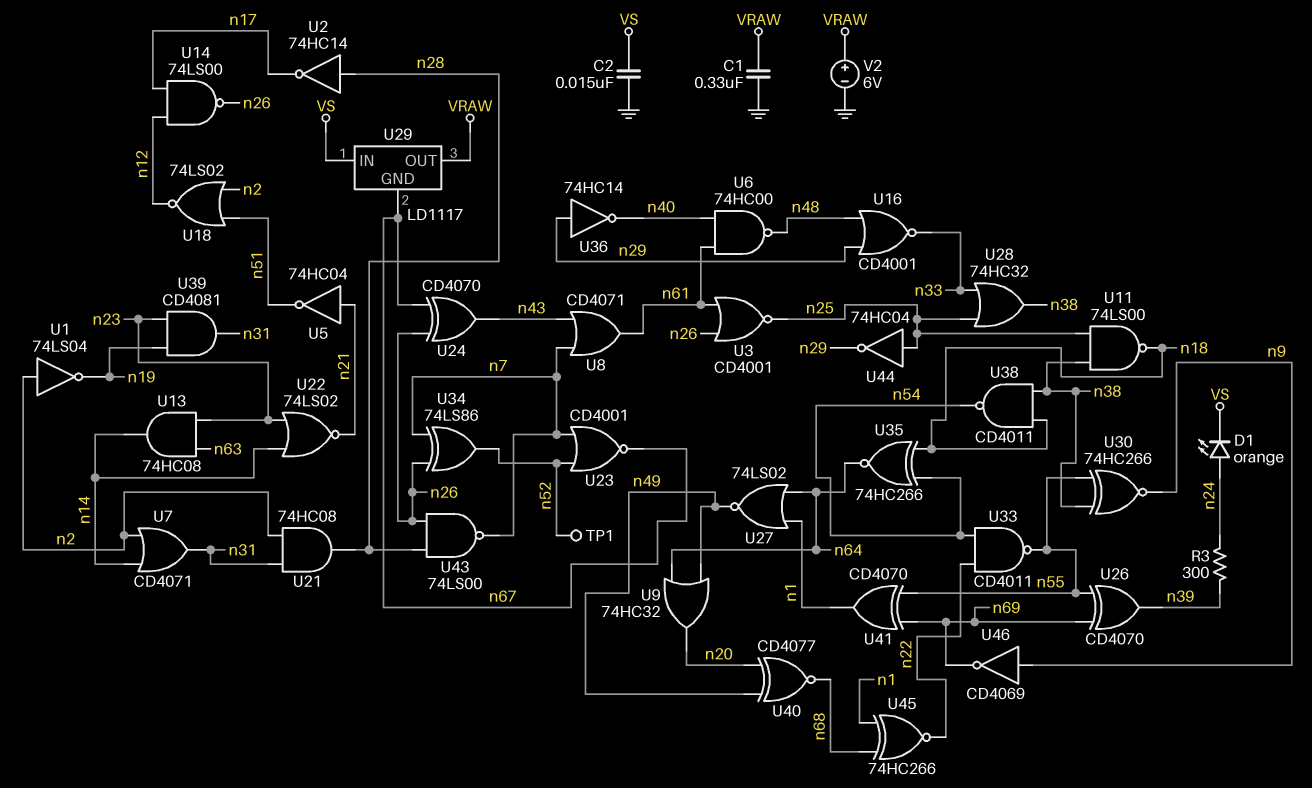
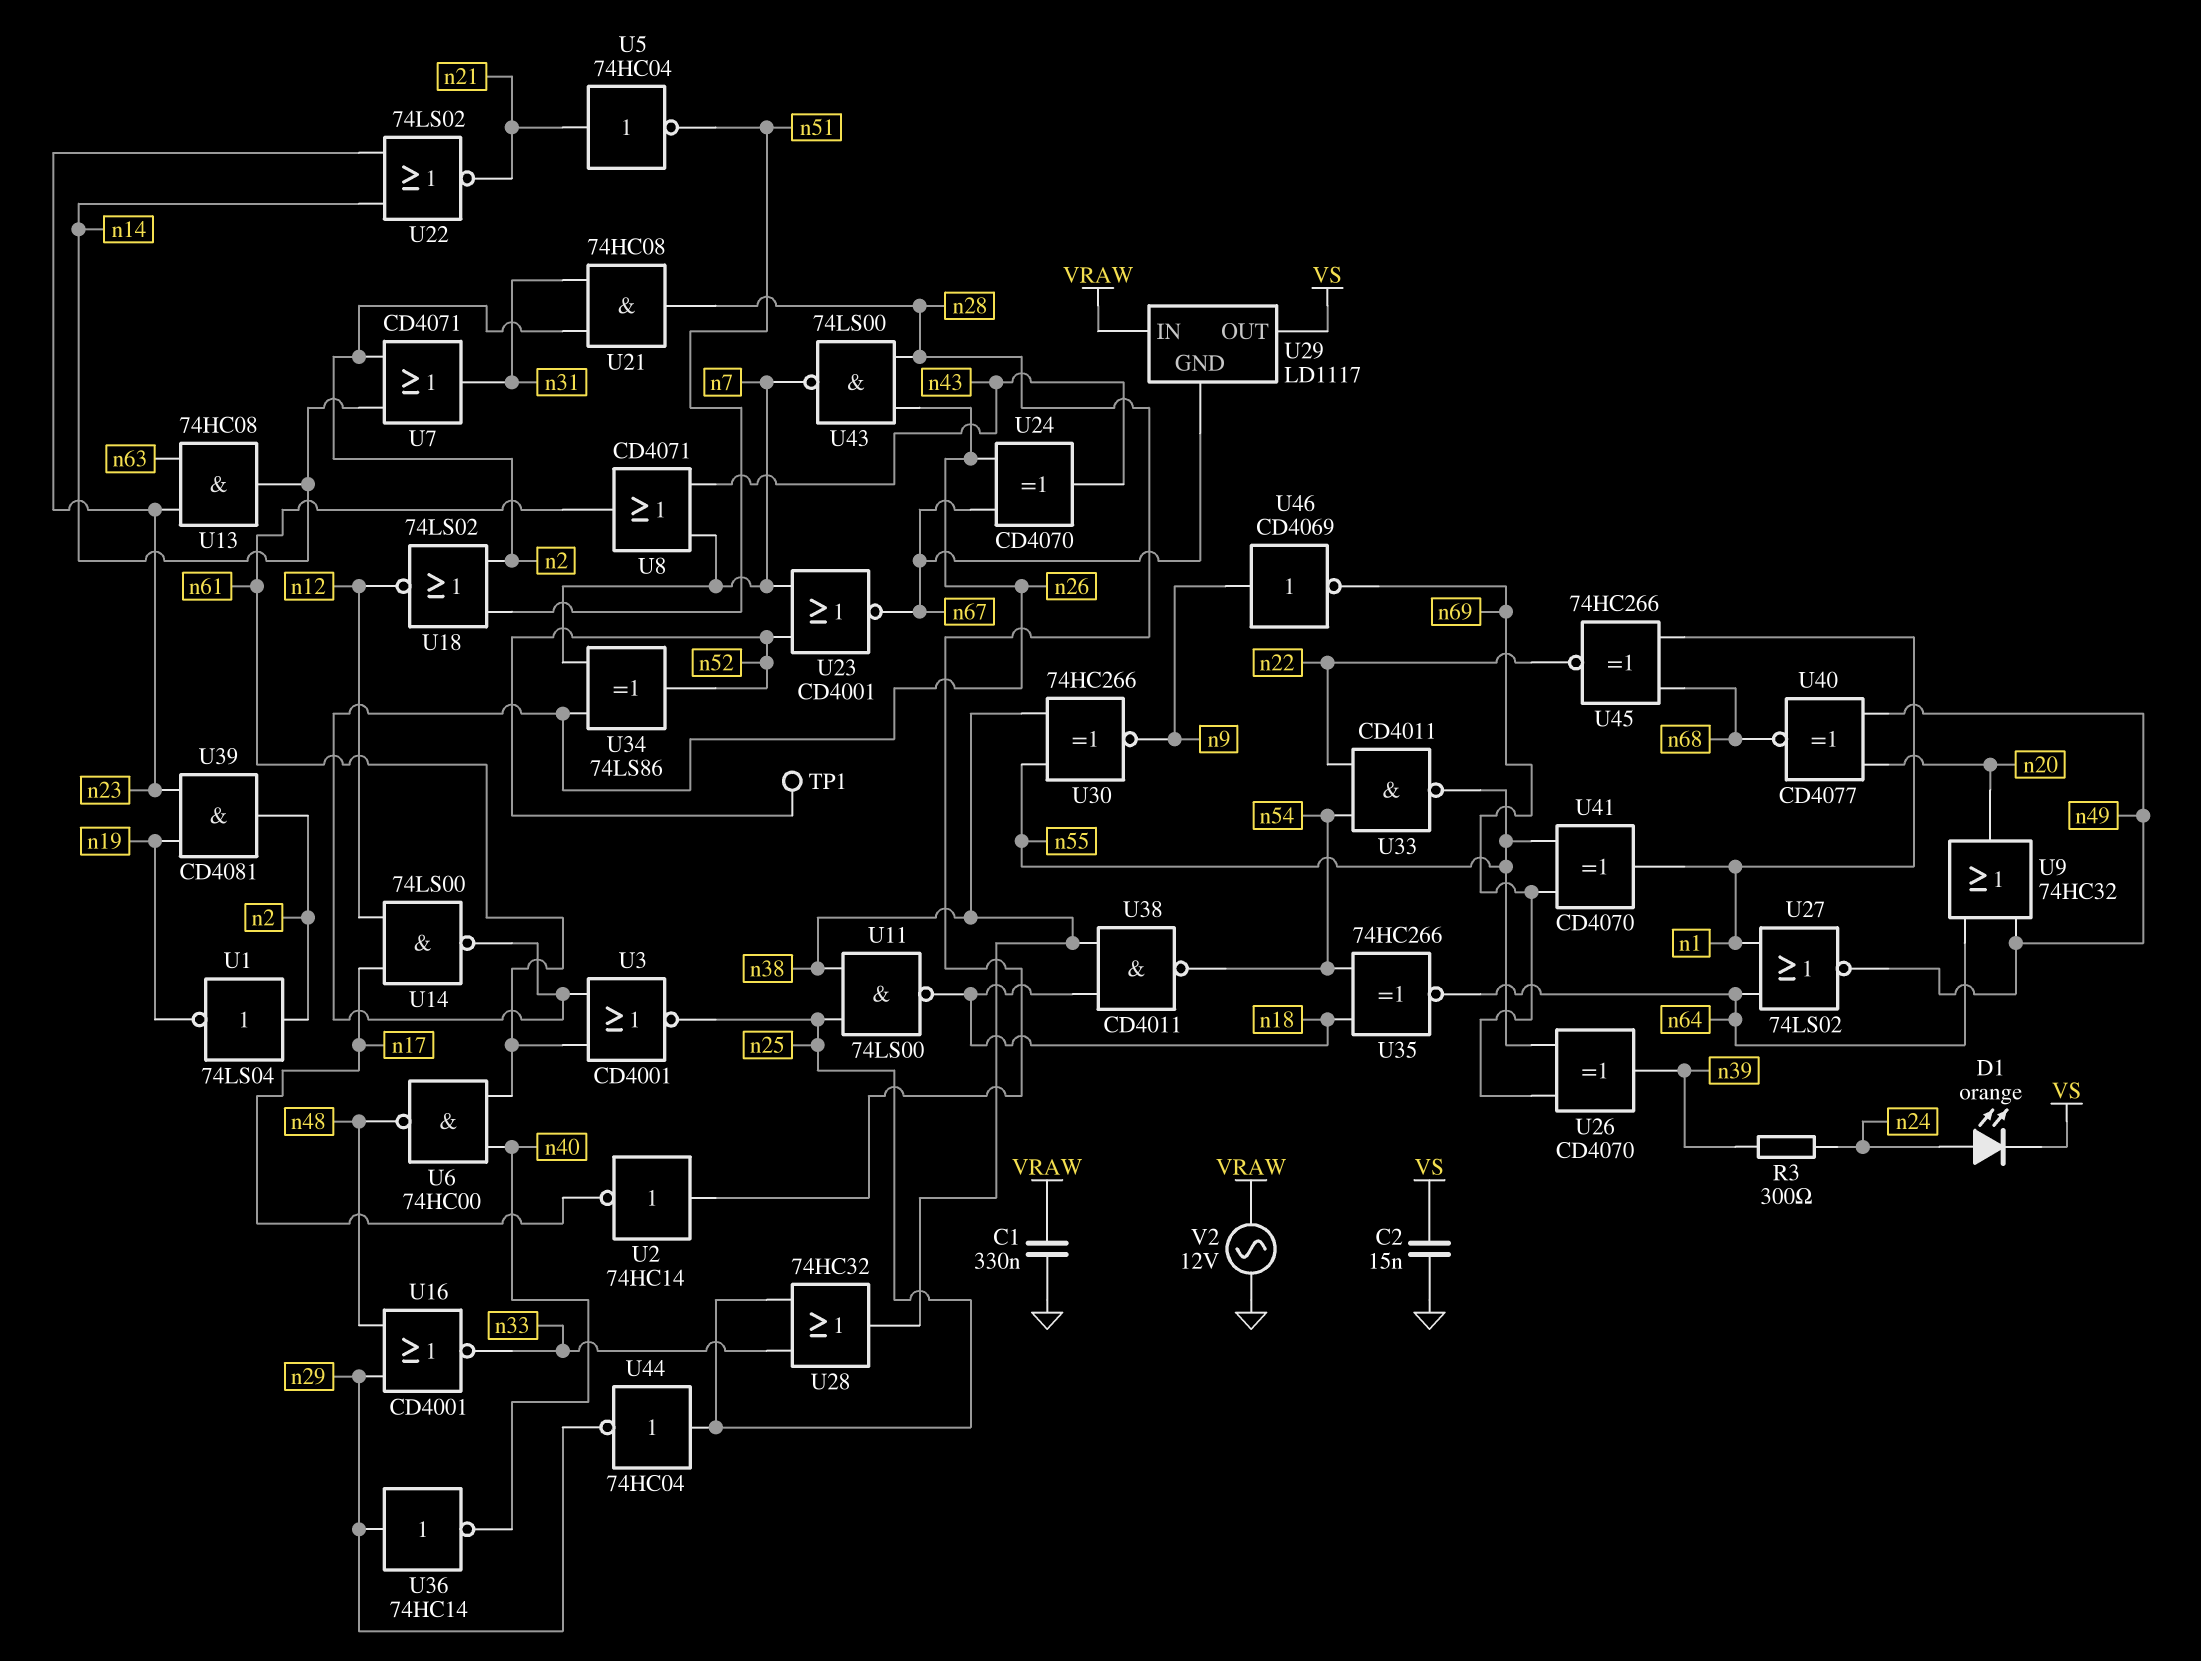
U29 pin IN: VS -> VRAW
U29 pin OUT: VRAW -> VS
U39: AND CD4081 (in n19, in n23, out n31) -> AND CD4081 (in n19, in n23, out n2)
V2: 6V (plus VRAW, minus GND) -> AC 12V (GND, VRAW)

